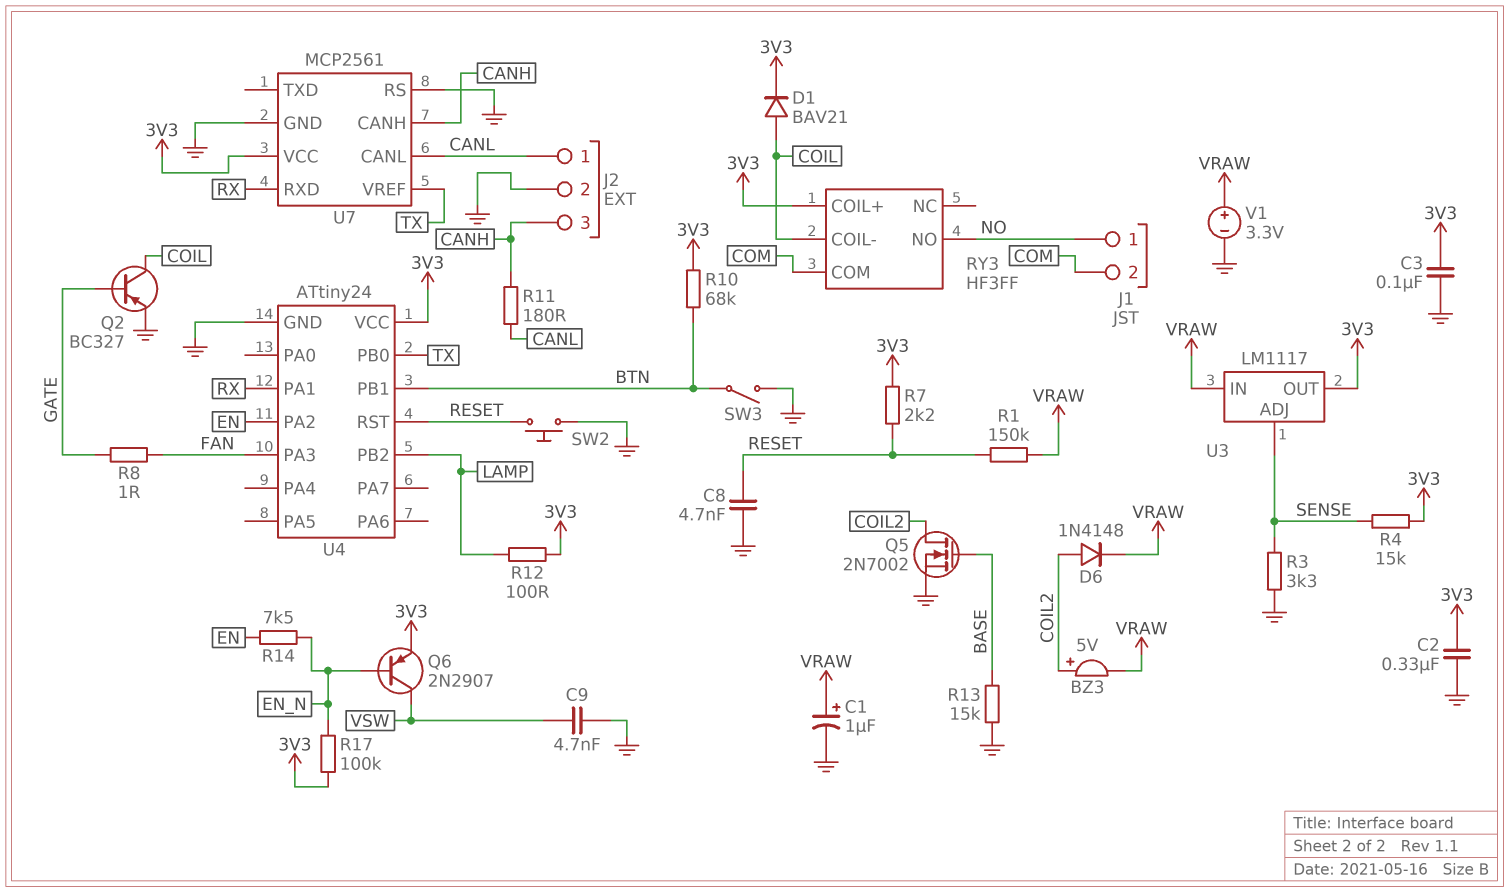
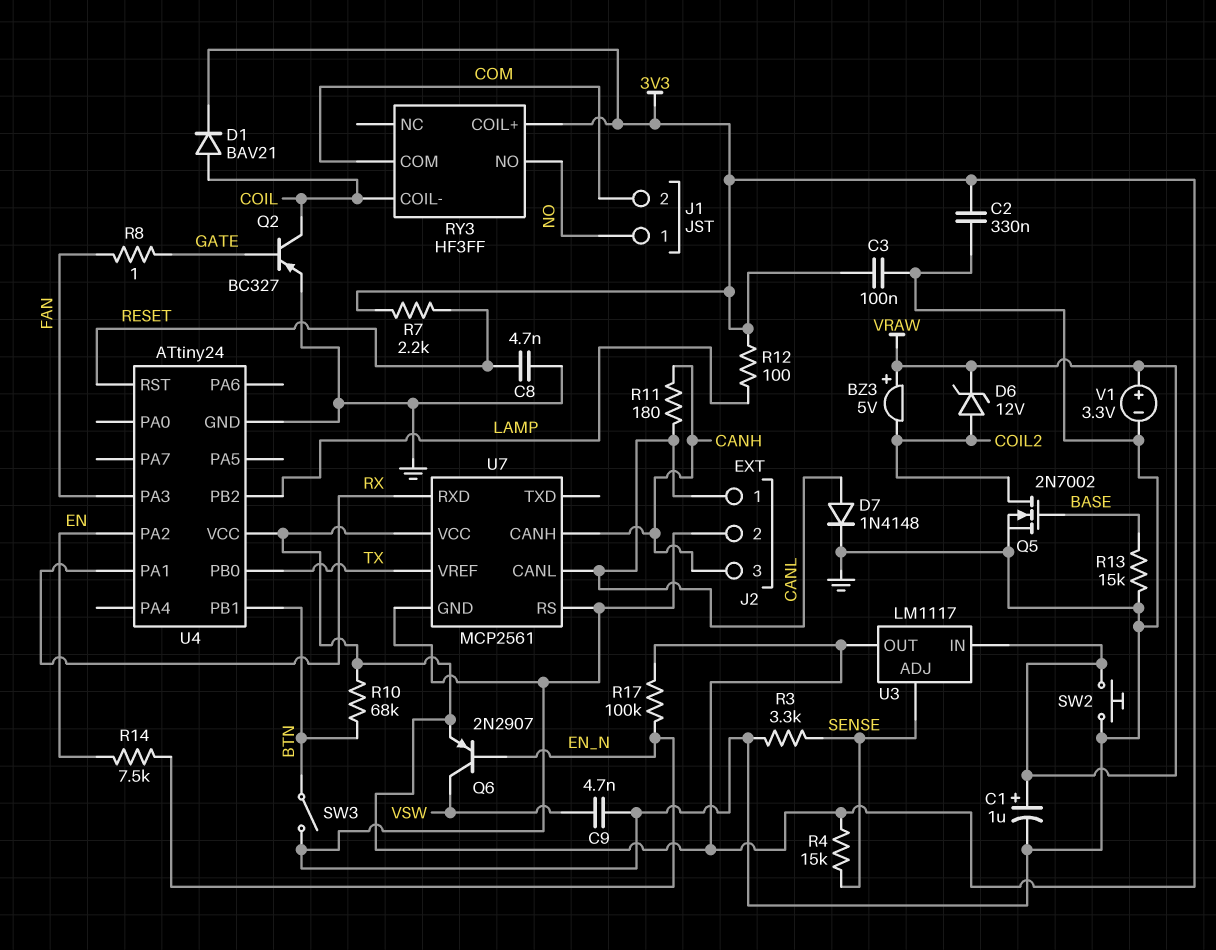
BZ3: buzzer 5V (plus COIL2, minus VRAW) -> buzzer 5V (plus VRAW, minus COIL2)
D6: diode 1N4148 (A COIL2, K VRAW) -> zener 12V (A COIL2, K VRAW)
D7: none -> diode 1N4148 (A CANL, K GND)
R1: 150k (RESET, VRAW) -> none
SW2: button (GND, RESET) -> button (GND, VRAW)

